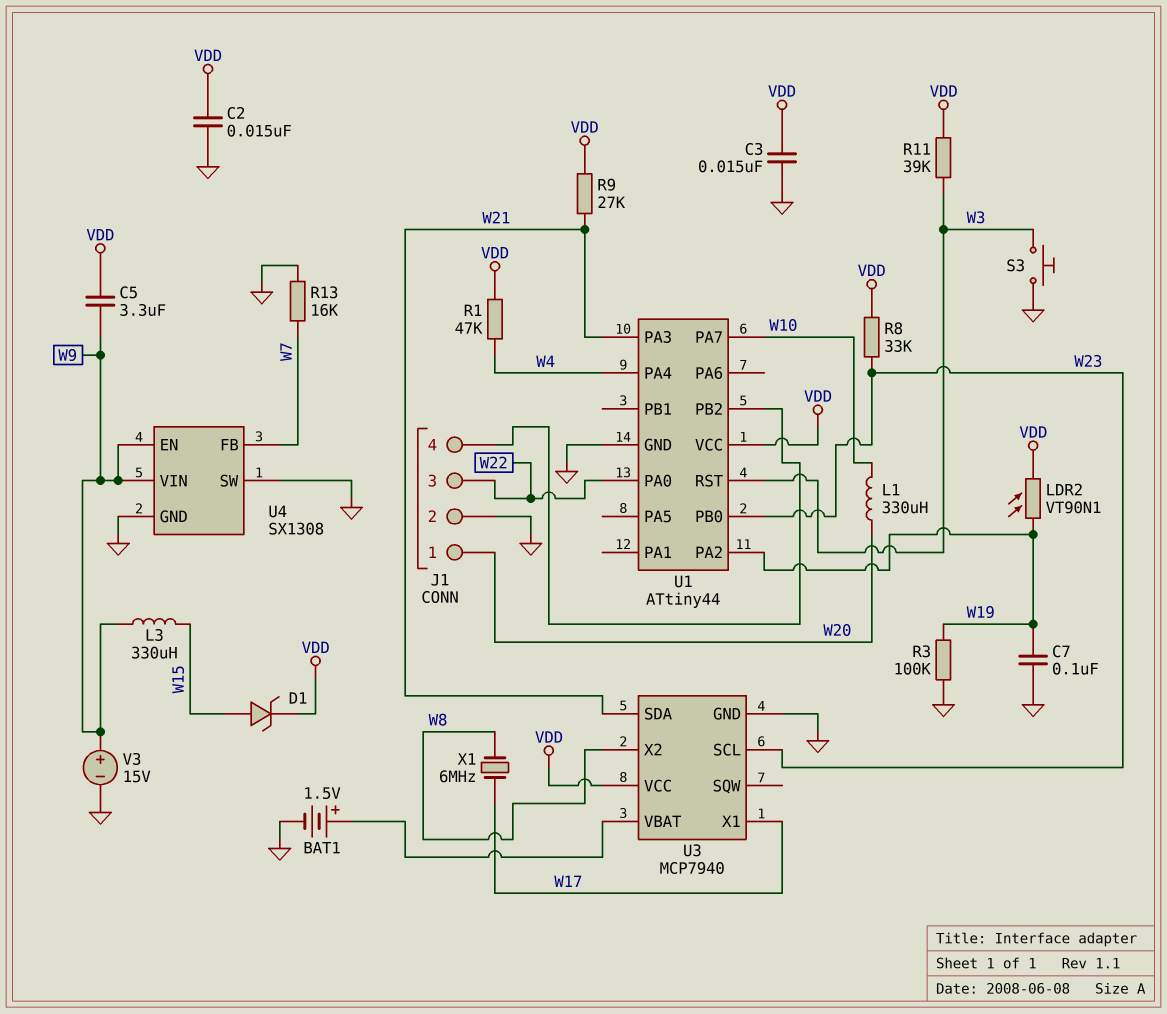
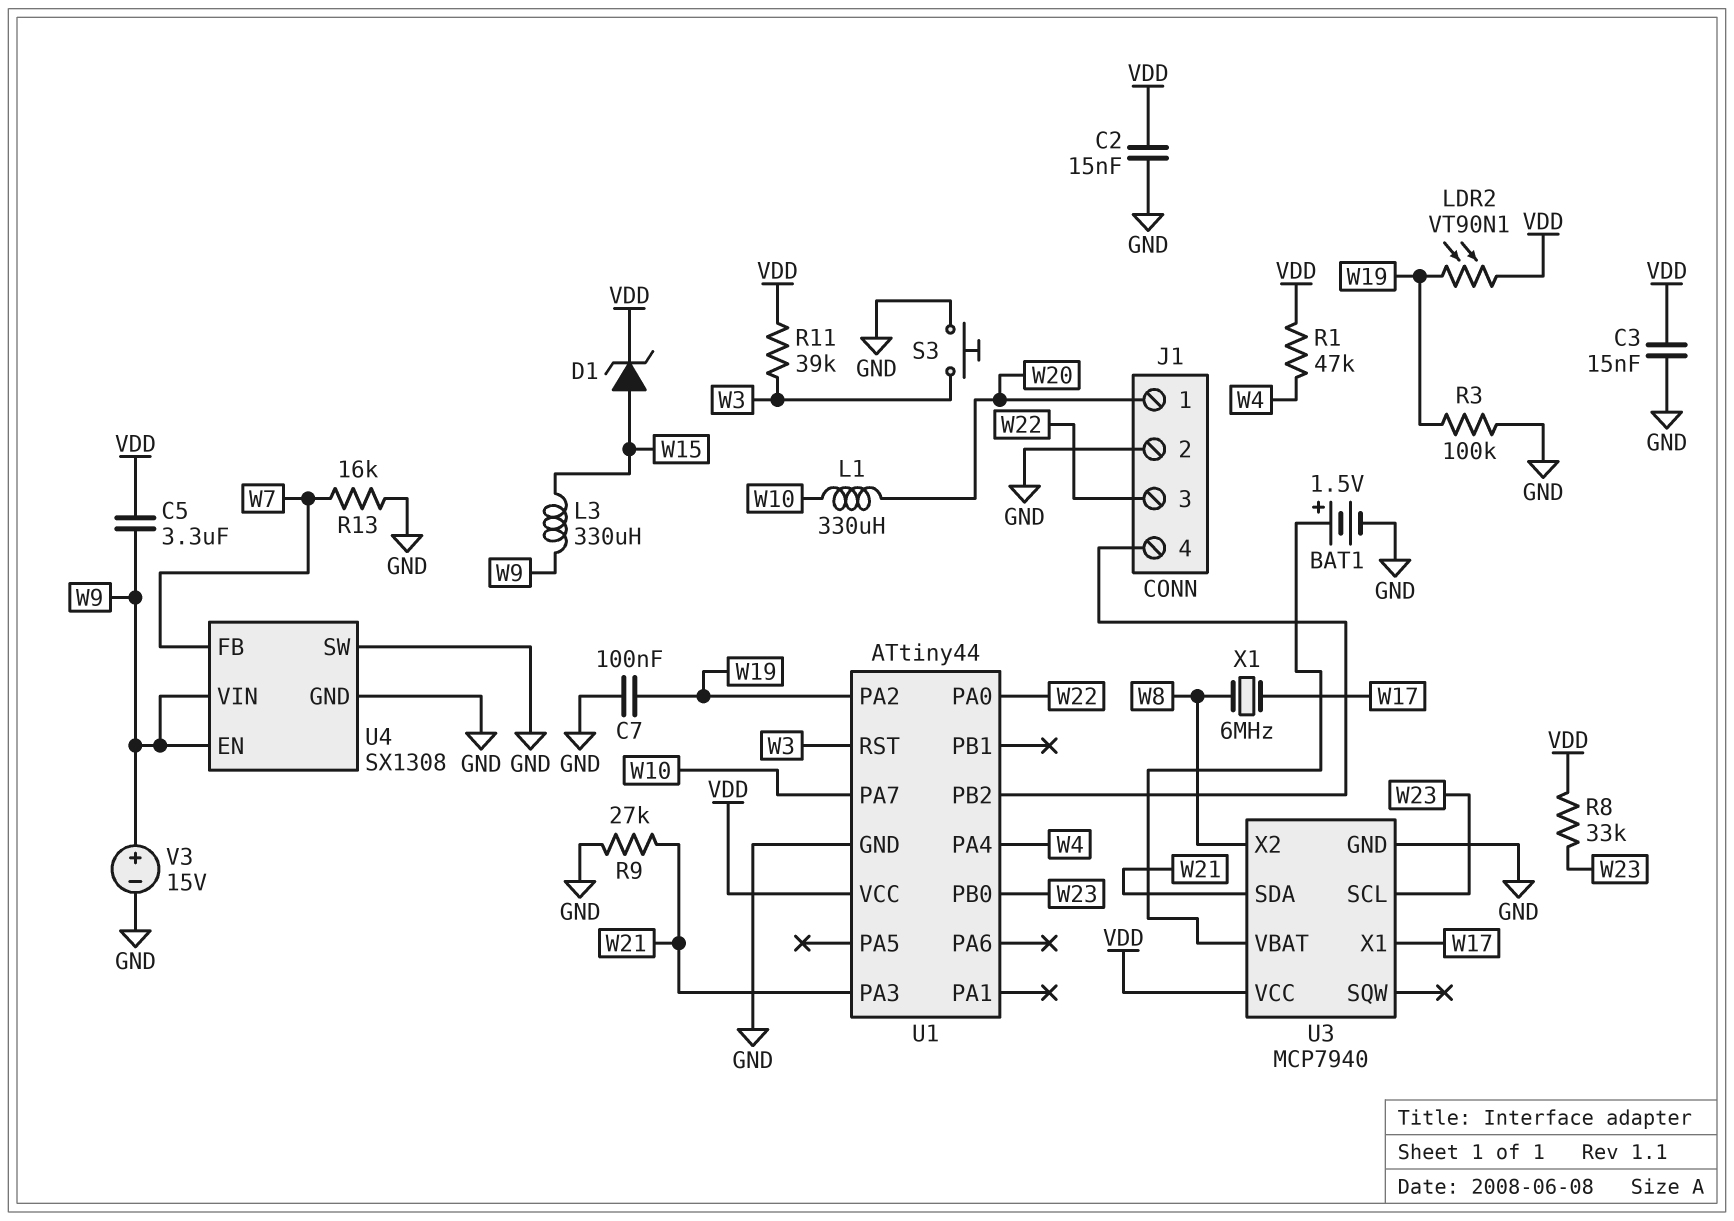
R9: 27k (VDD, W21) -> 27k (GND, W21)

